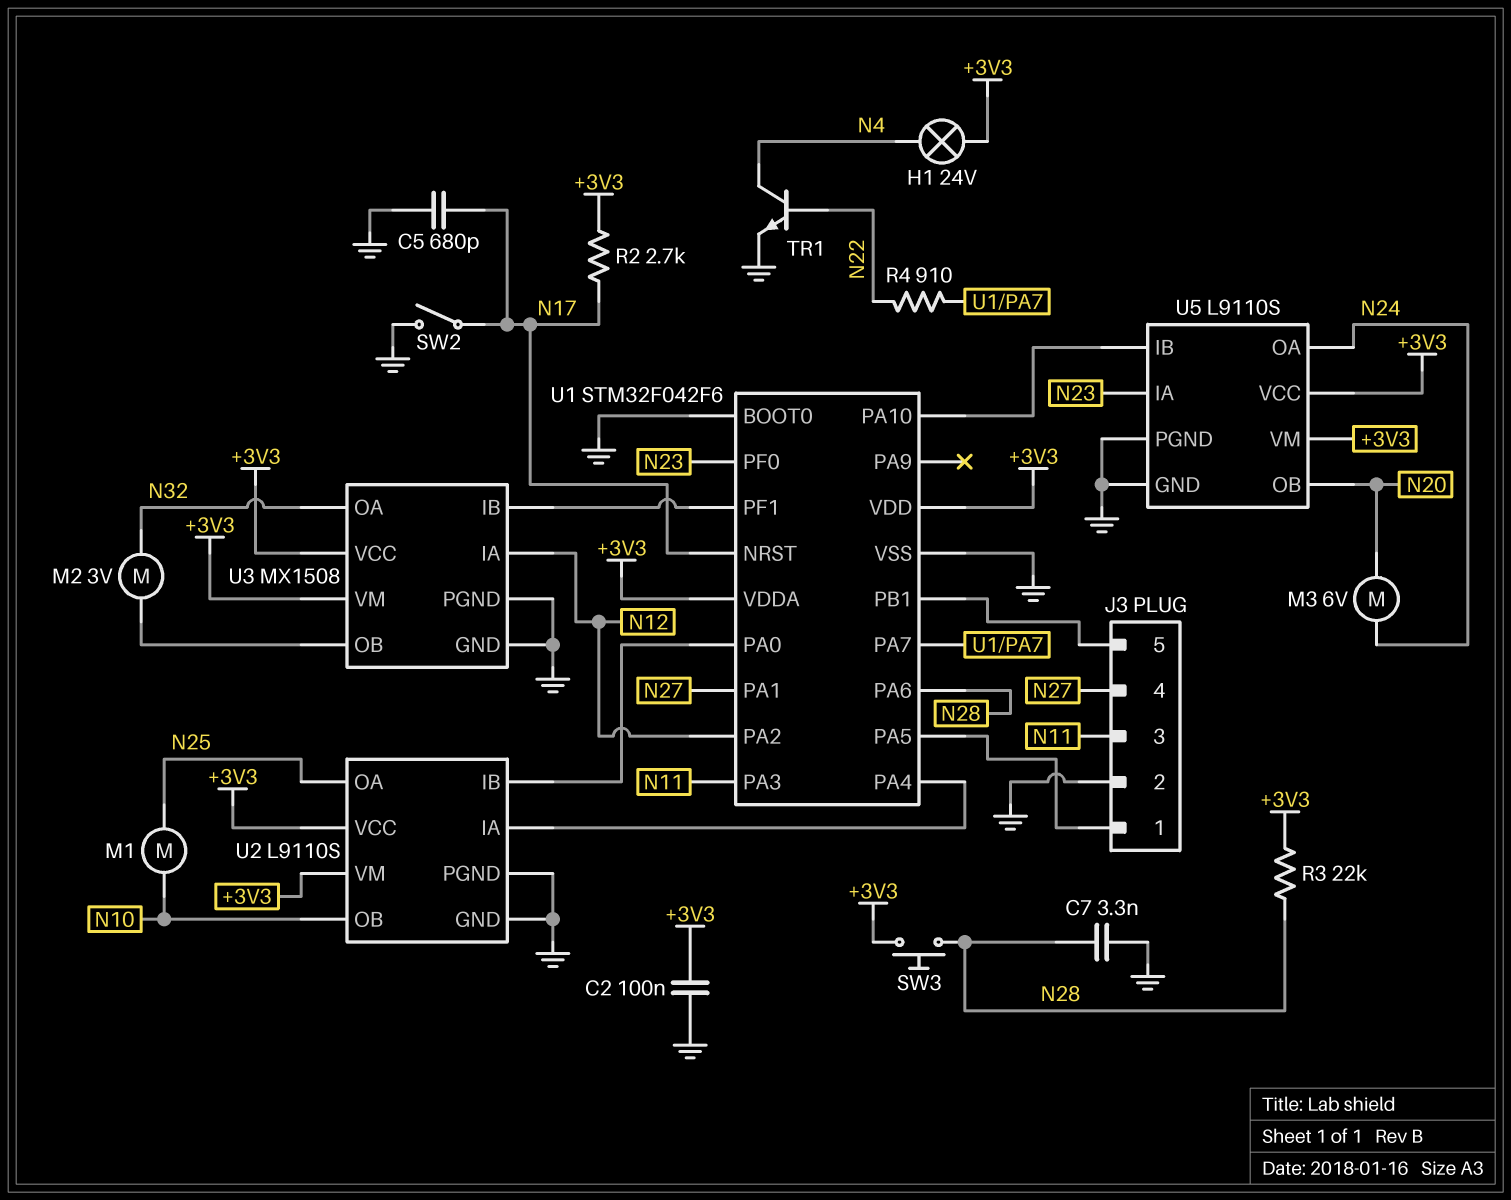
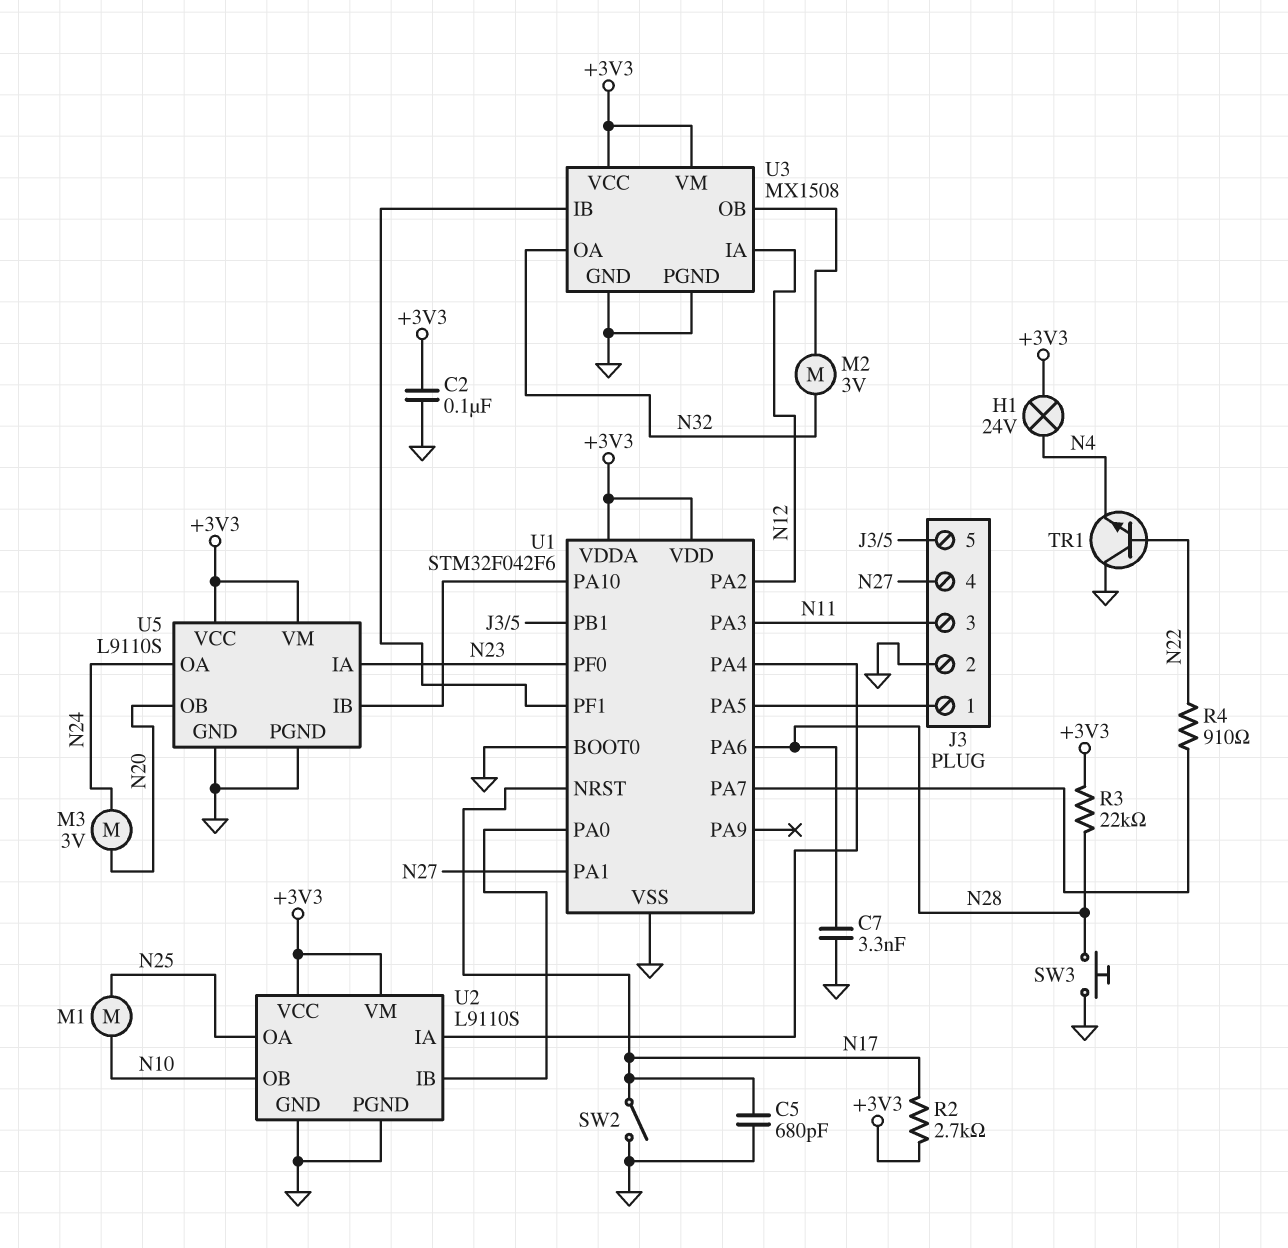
M3: motor 6V (N20, N24) -> motor 3V (N20, N24)
SW3: button (+3V3, N28) -> button (GND, N28)
TR1: NPN (B N22, C N4, E GND) -> NPN (B N22, C GND, E N4)

